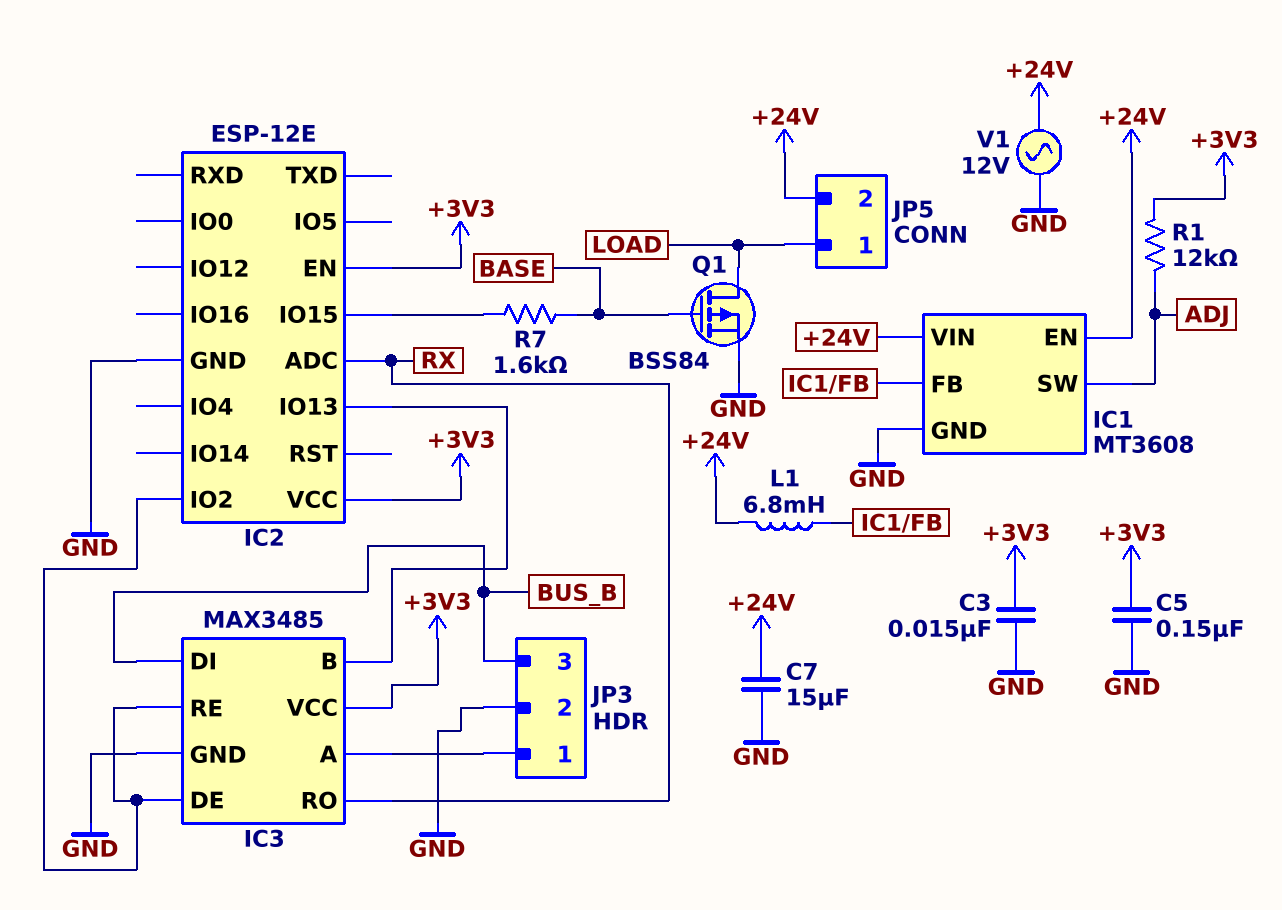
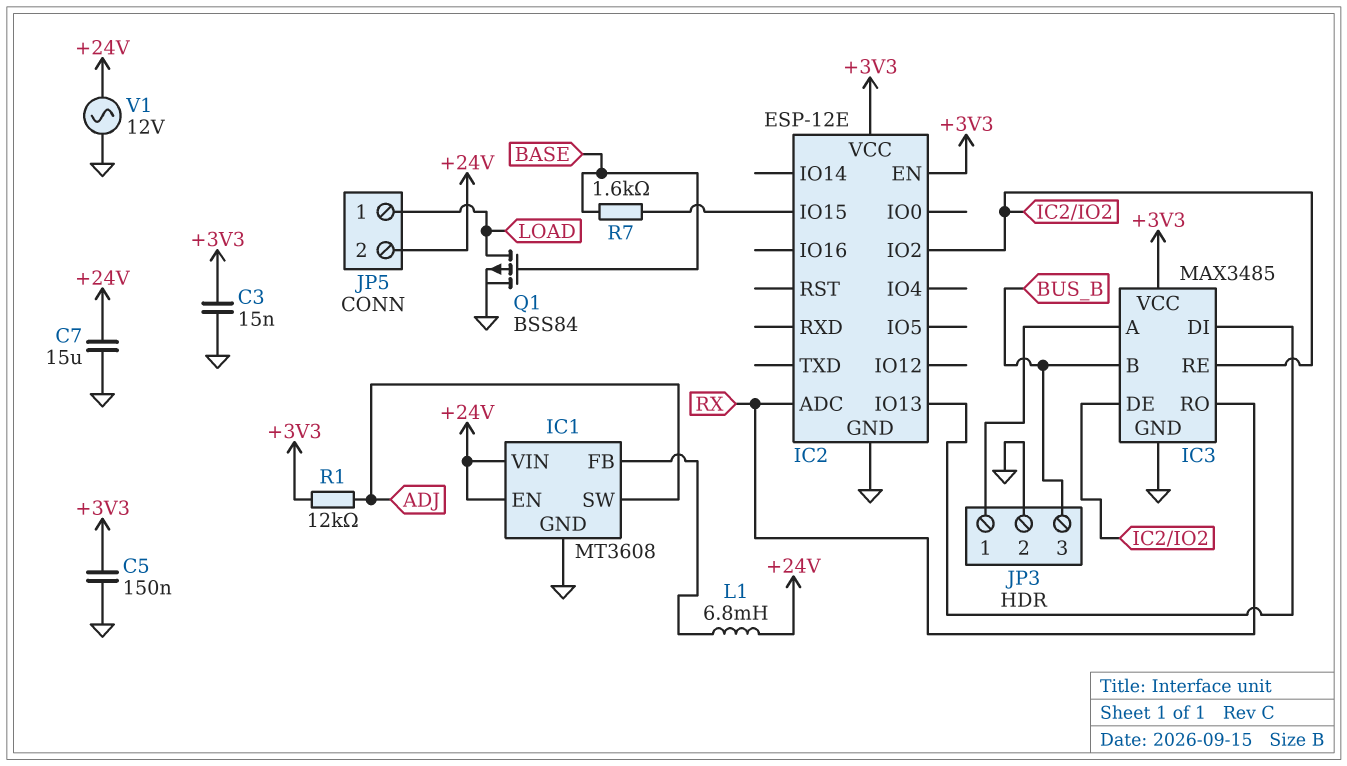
IC3 pin B: IC2/IO13 -> BUS_B
IC3 pin DI: BUS_B -> IC2/IO13

